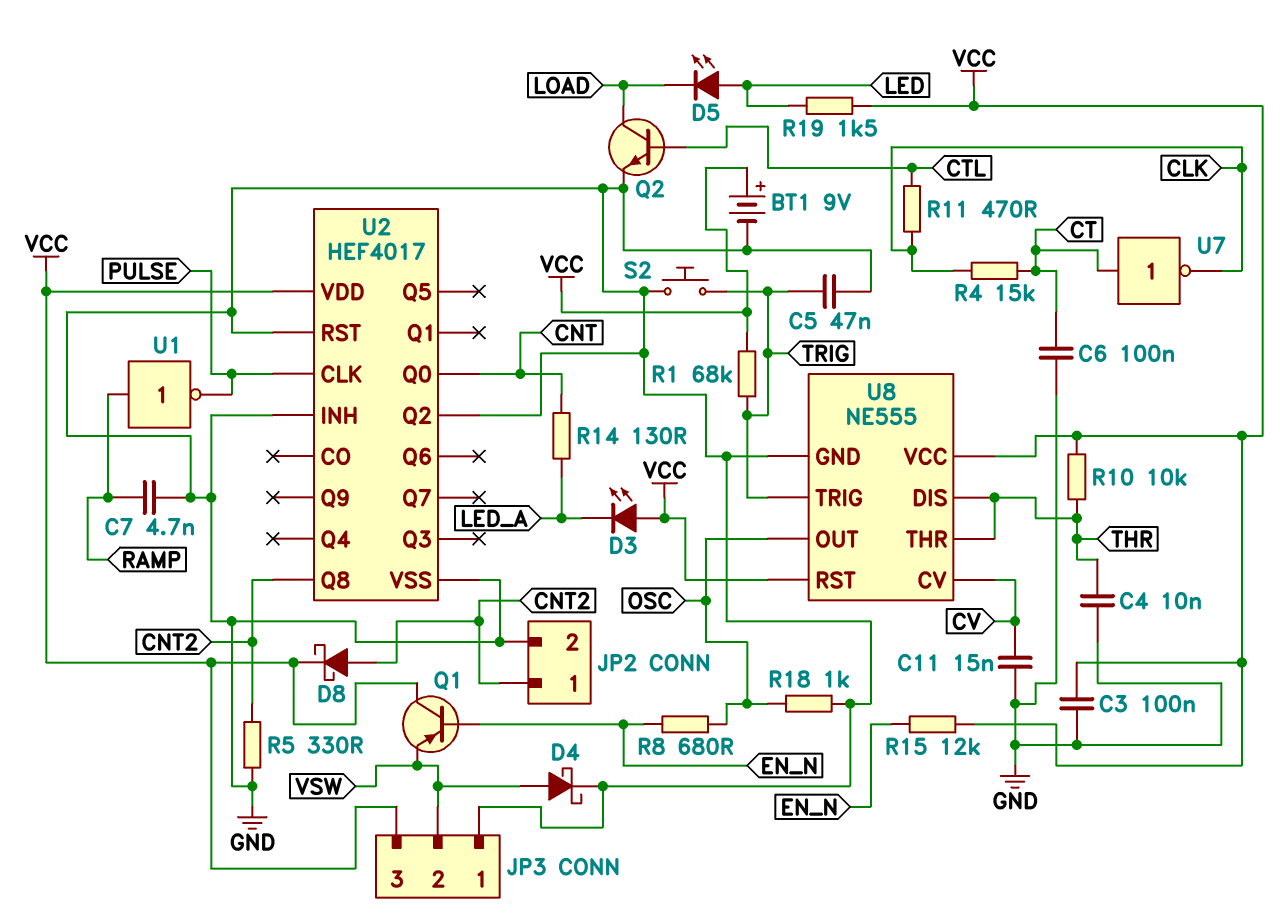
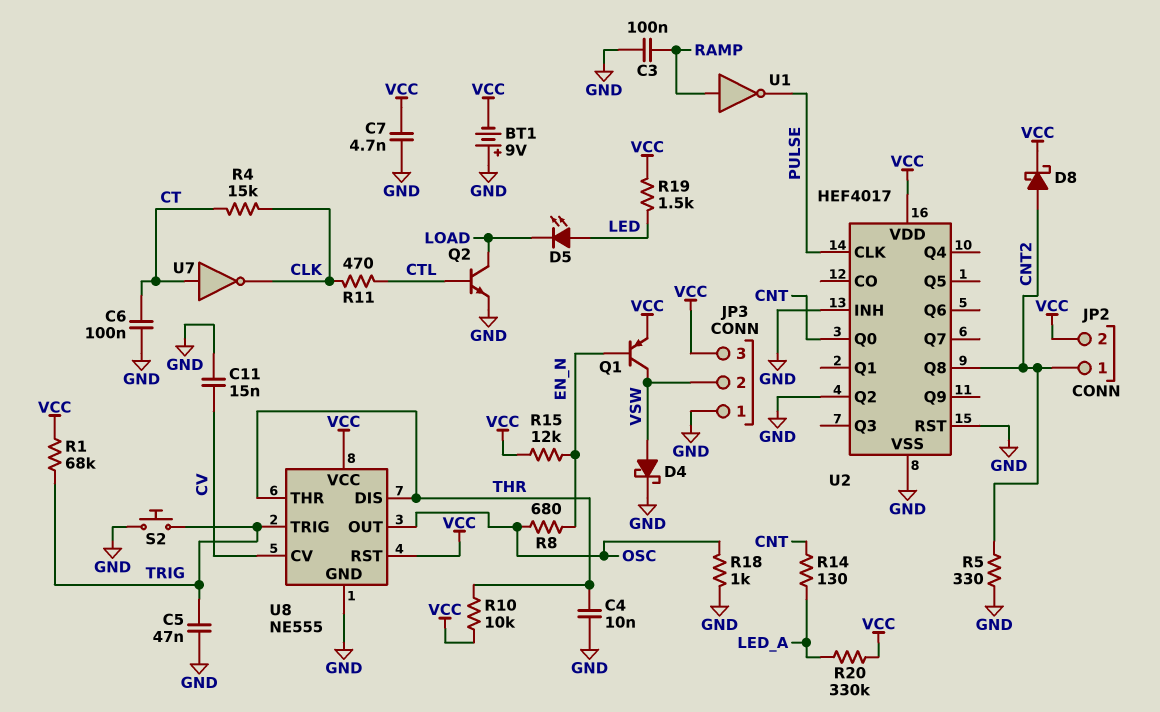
BT1: 9V (plus VCC, minus GND) -> 9V (plus GND, minus VCC)
C3: 100nF (GND, VCC) -> 100nF (GND, RAMP)
C7: 4.7nF (GND, RAMP) -> 4.7nF (GND, VCC)
D3: LED (A VCC, K LED_A) -> none
JP2 pin 2: GND -> VCC
Q1: PNP (B EN_N, C VCC, E VSW) -> PNP (B EN_N, C VSW, E VCC)
R20: none -> 330k (LED_A, VCC)

